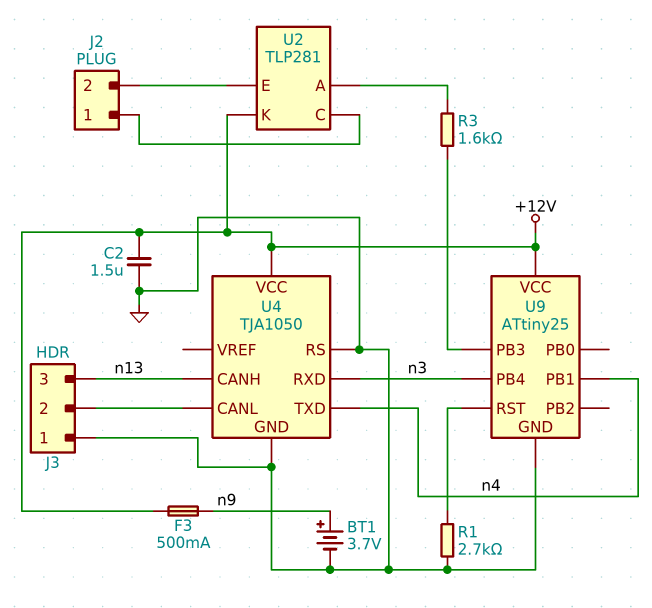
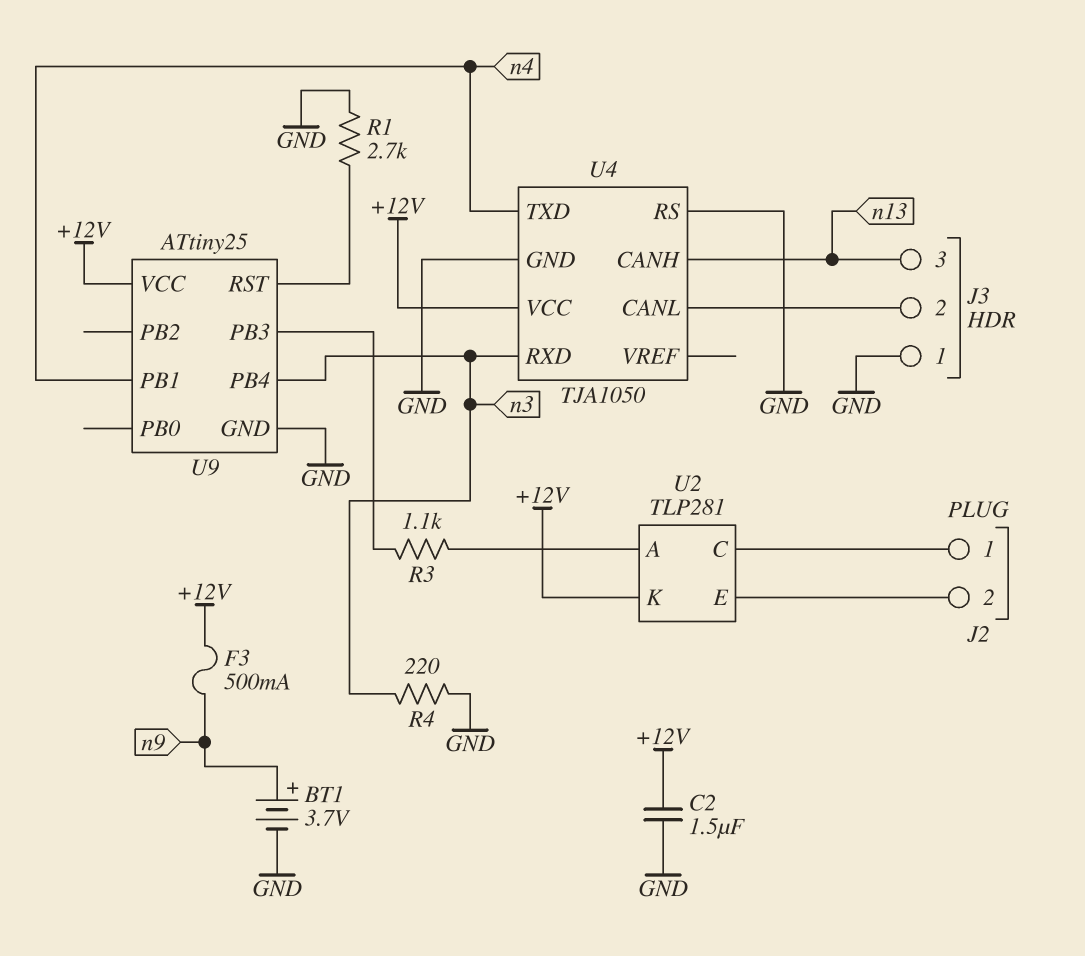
R3: 1.6k (U2/A, U9/PB3) -> 1.1k (U2/A, U9/PB3)
R4: none -> 220 (GND, n3)

